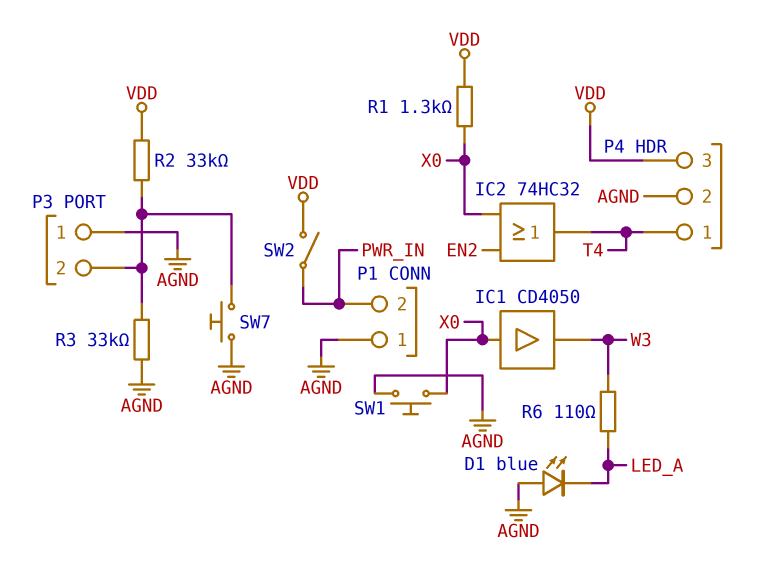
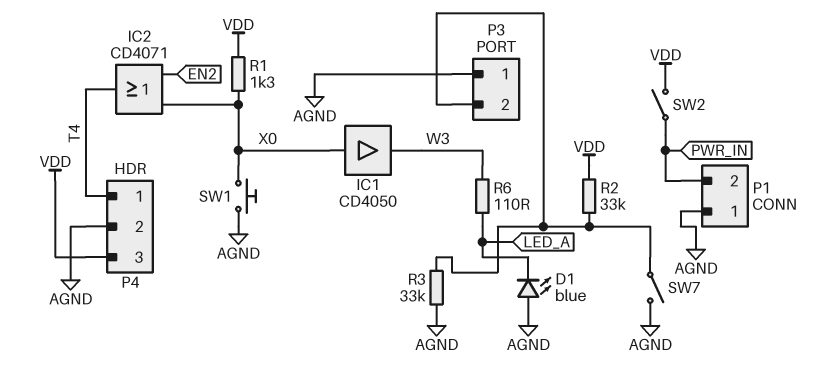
IC2: OR 74HC32 (in EN2, in X0, out T4) -> OR CD4071 (in EN2, in X0, out T4)
SW7: button (AGND, P3/2) -> switch (AGND, P3/2)

